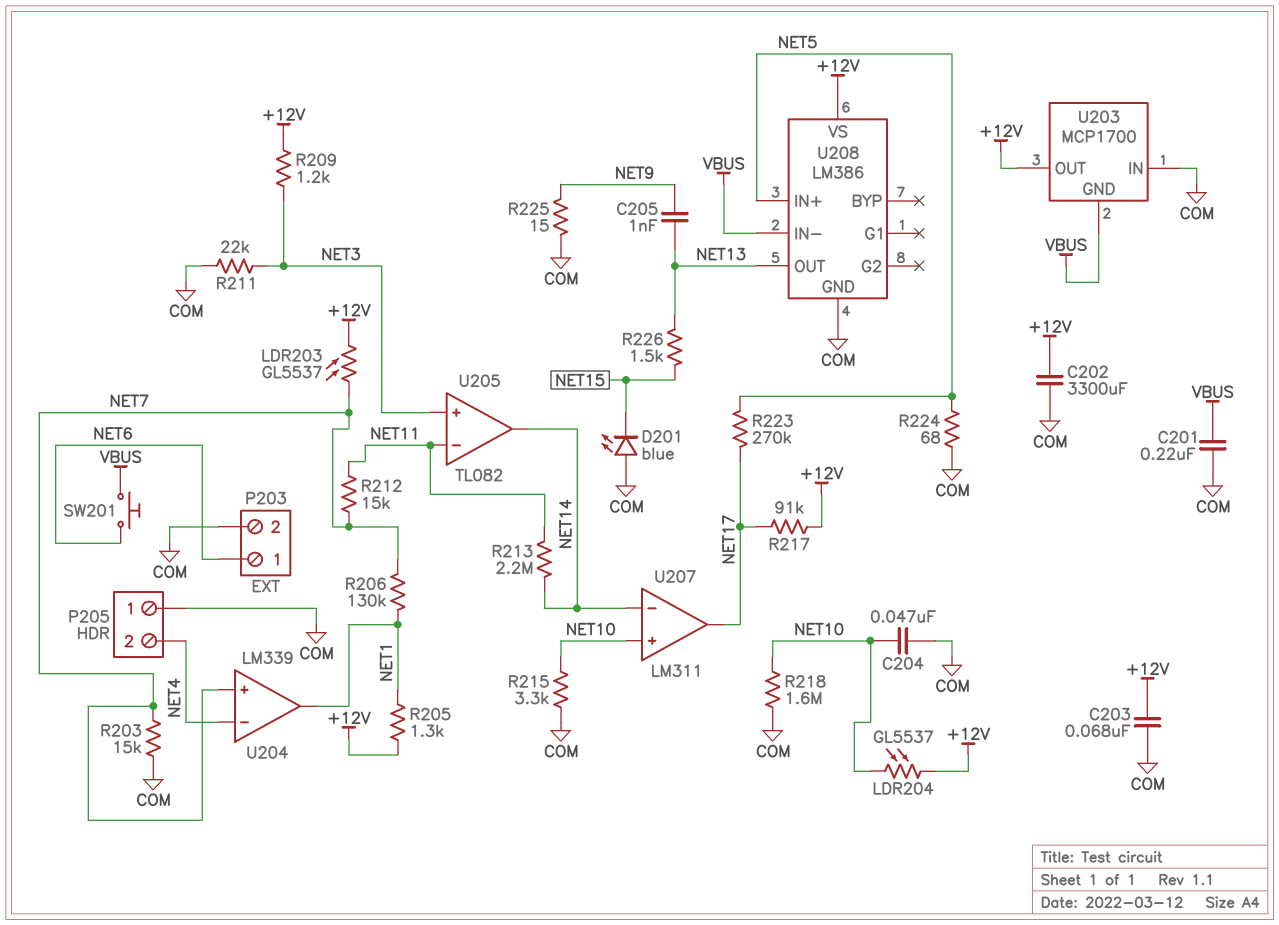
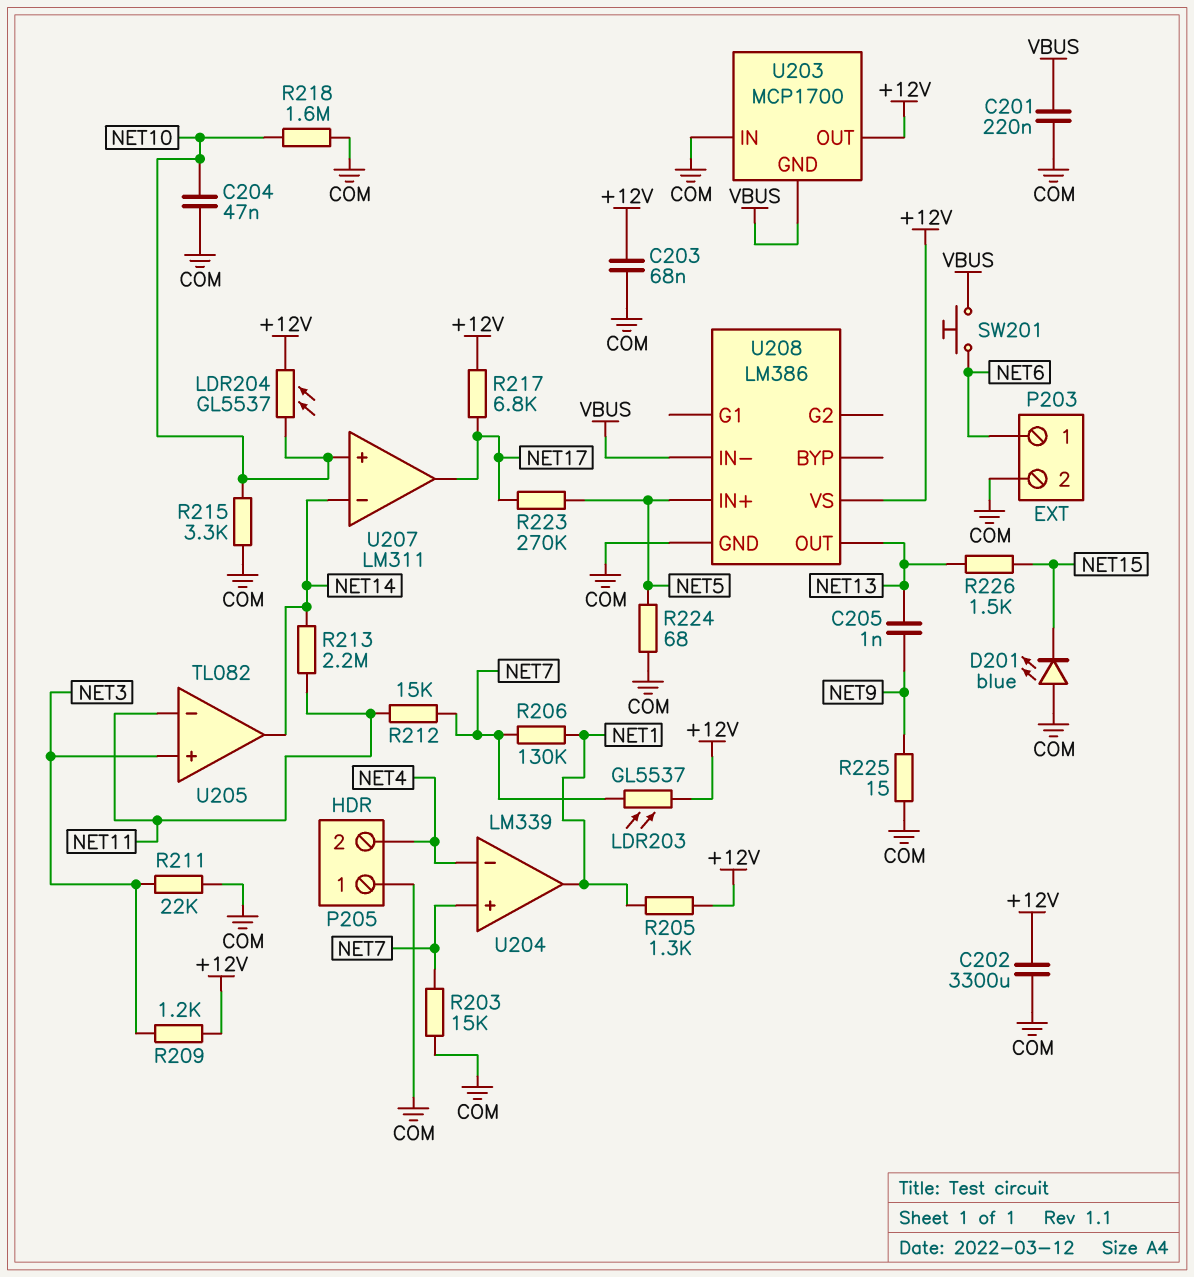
R217: 91k (+12V, NET17) -> 6.8k (+12V, NET17)

